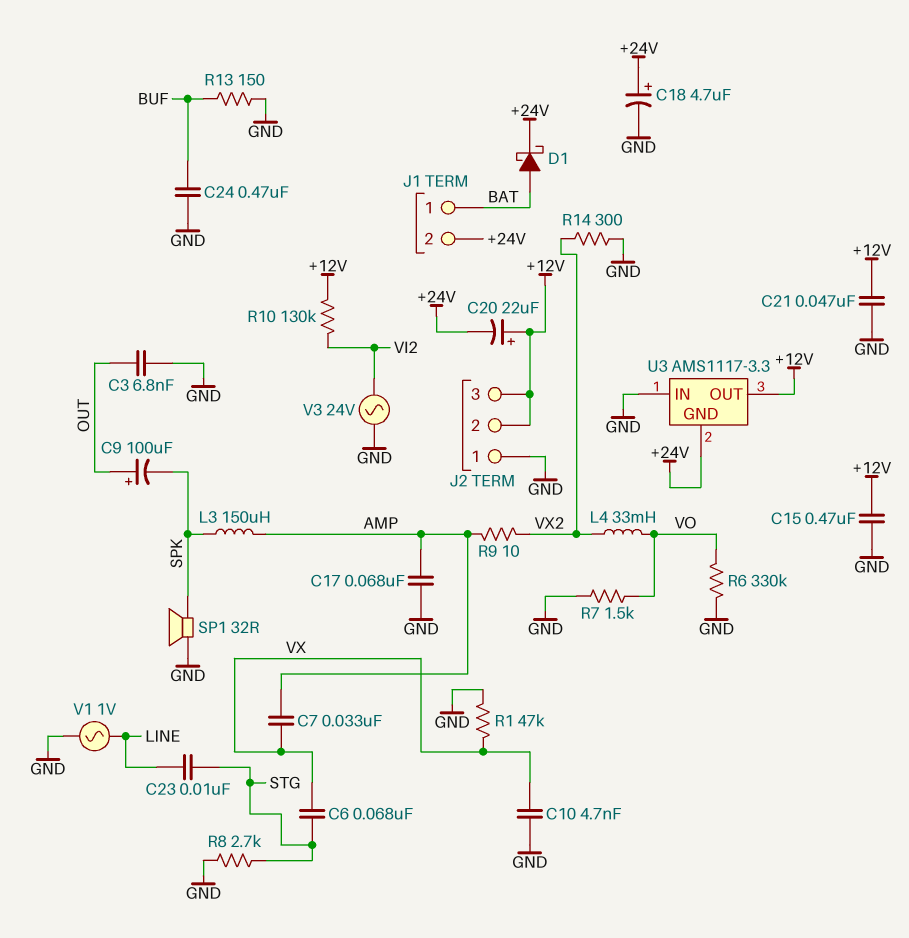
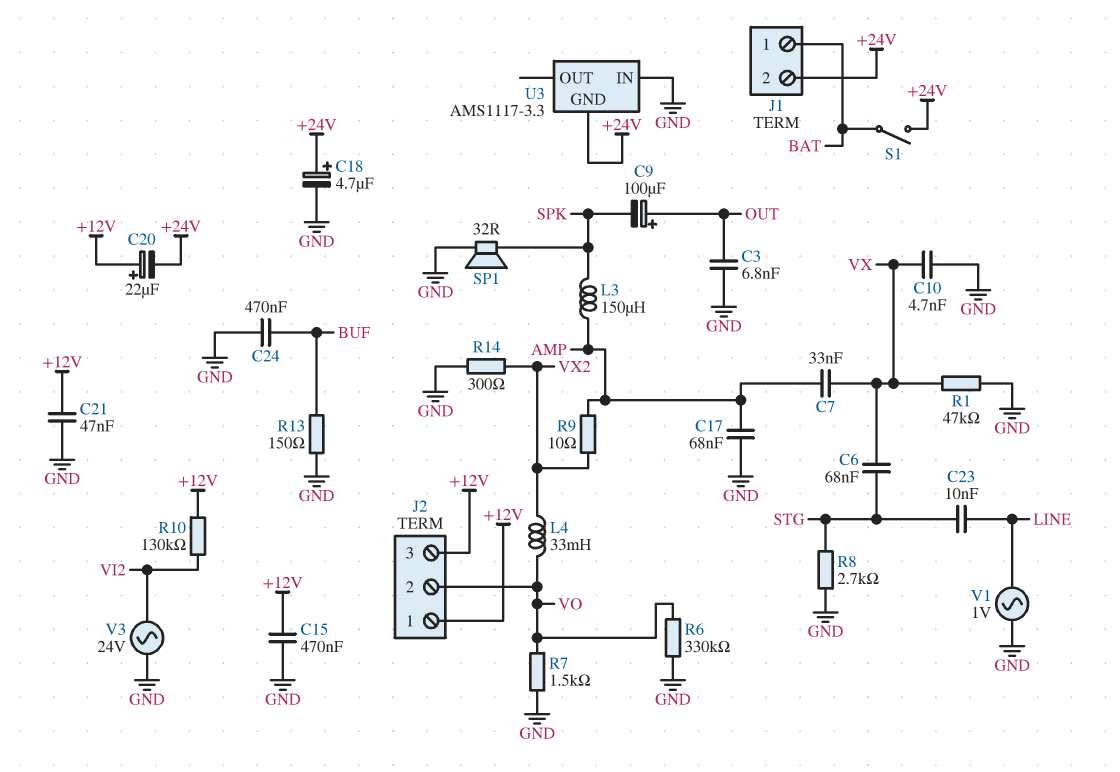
D1: schottky (A BAT, K +24V) -> none
J2 pin 1: GND -> +12V
J2 pin 2: +12V -> VO
S1: none -> switch (+24V, BAT)
U3 pin OUT: +12V -> none

